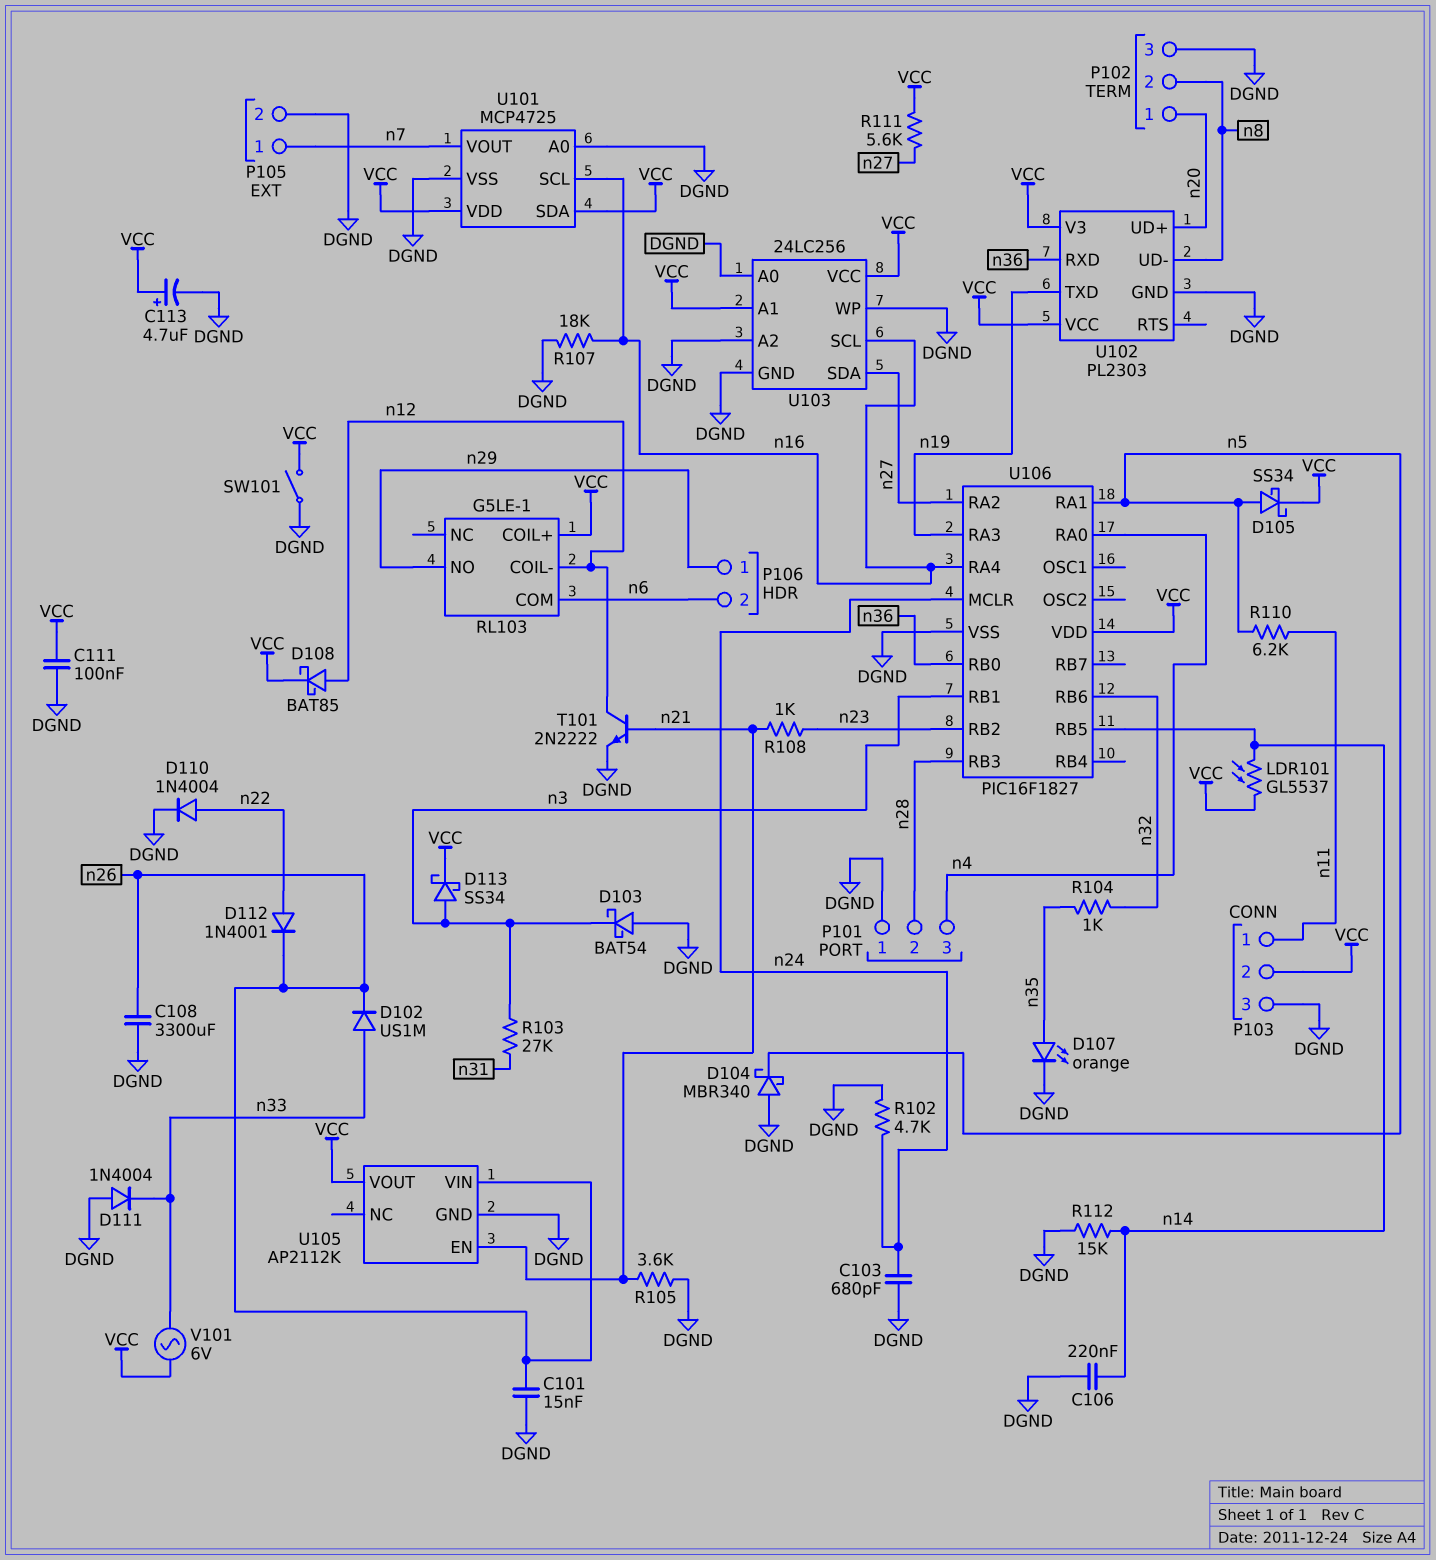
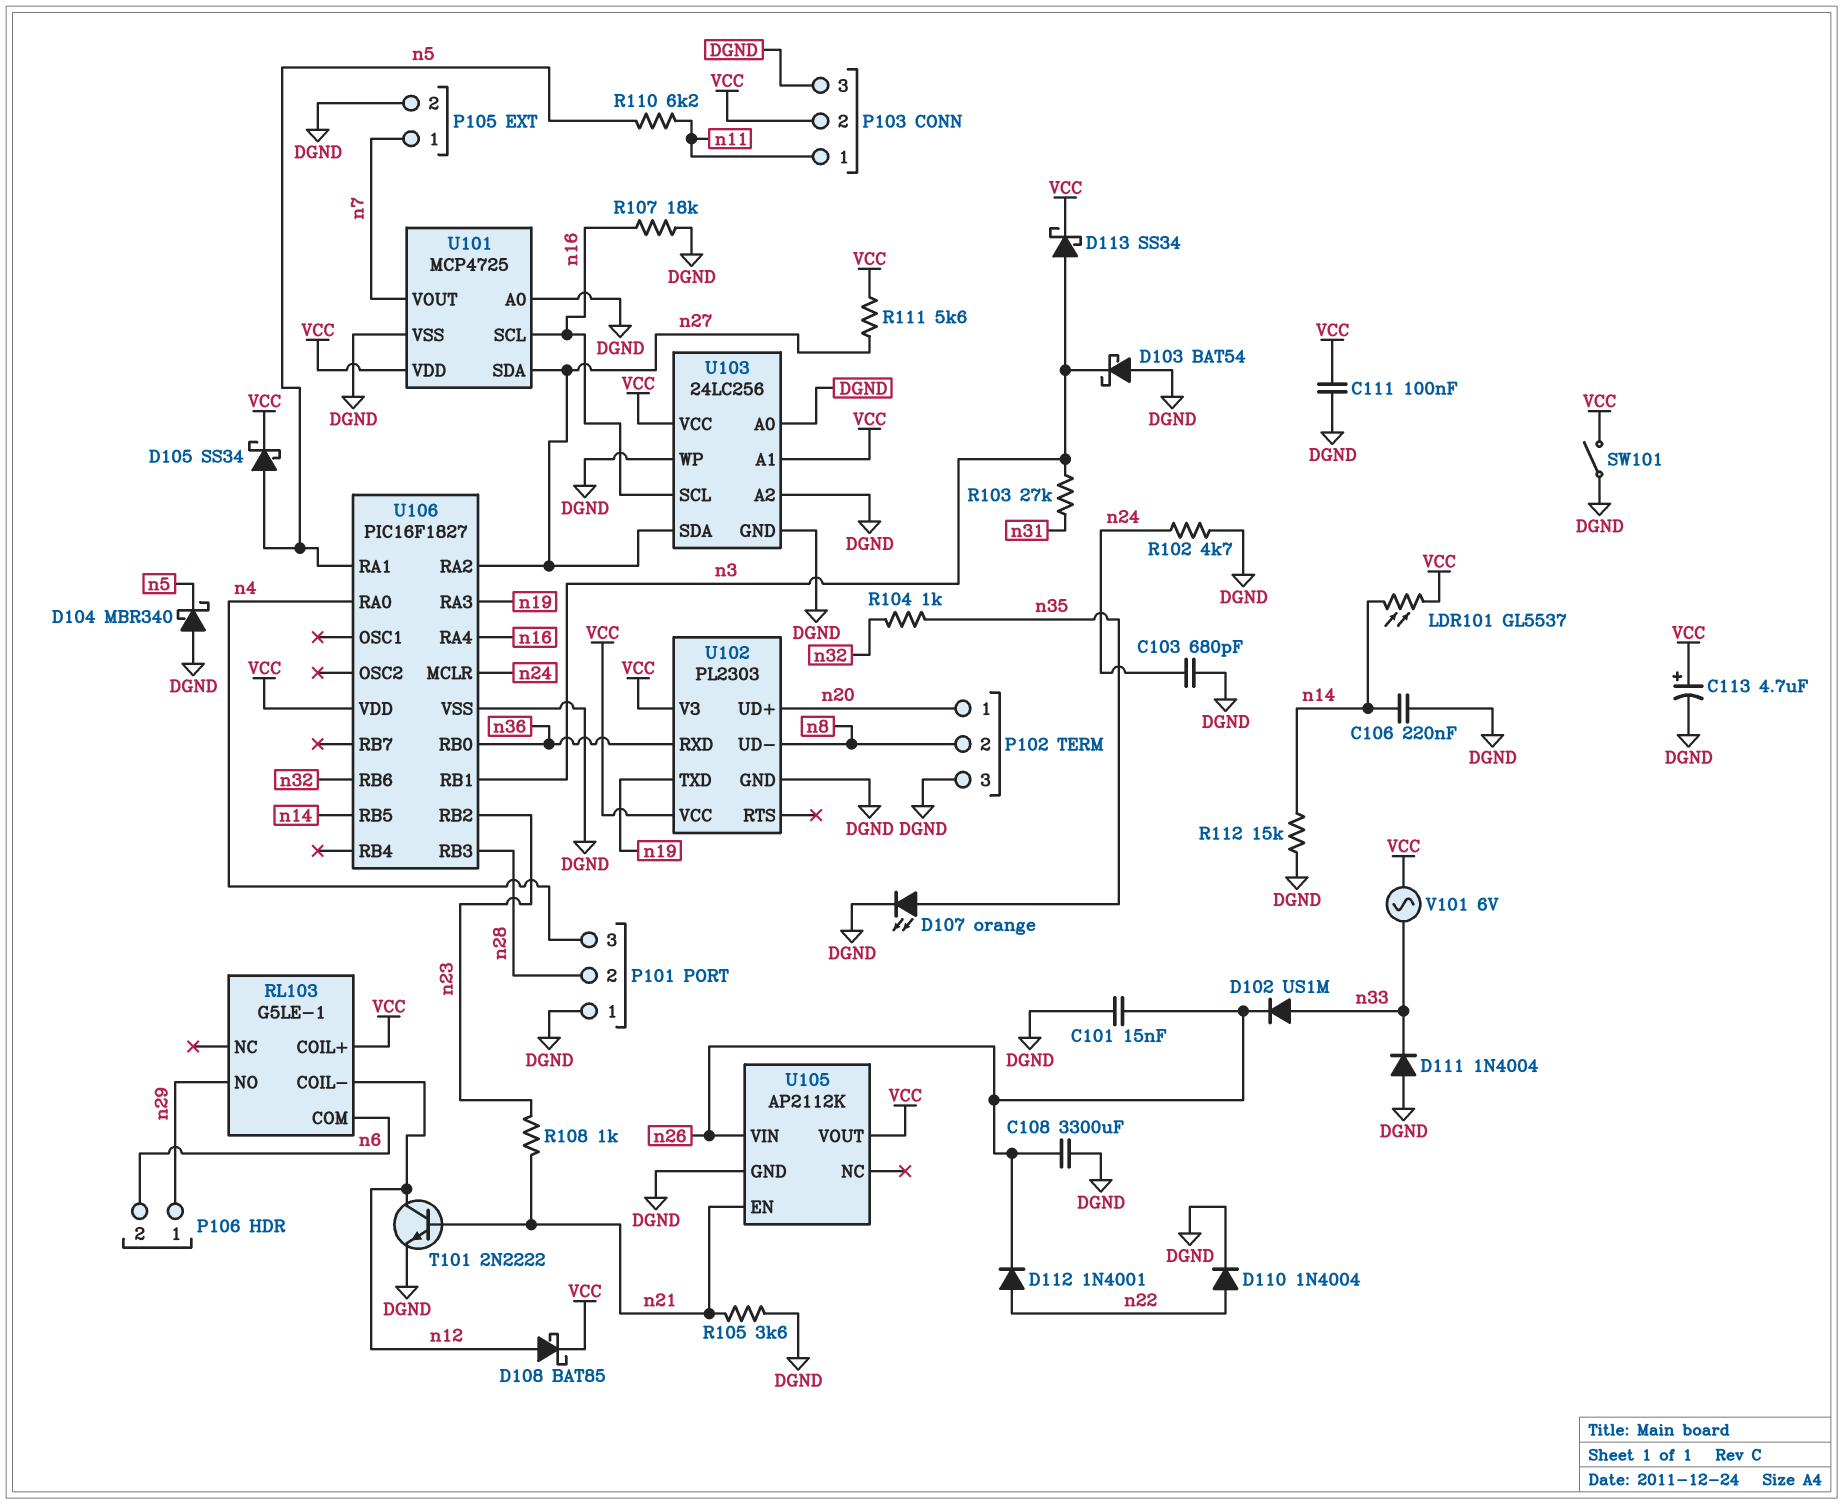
U101 pin SDA: VCC -> n27

